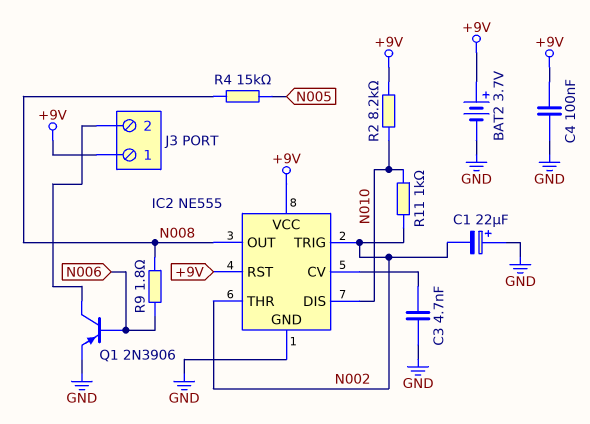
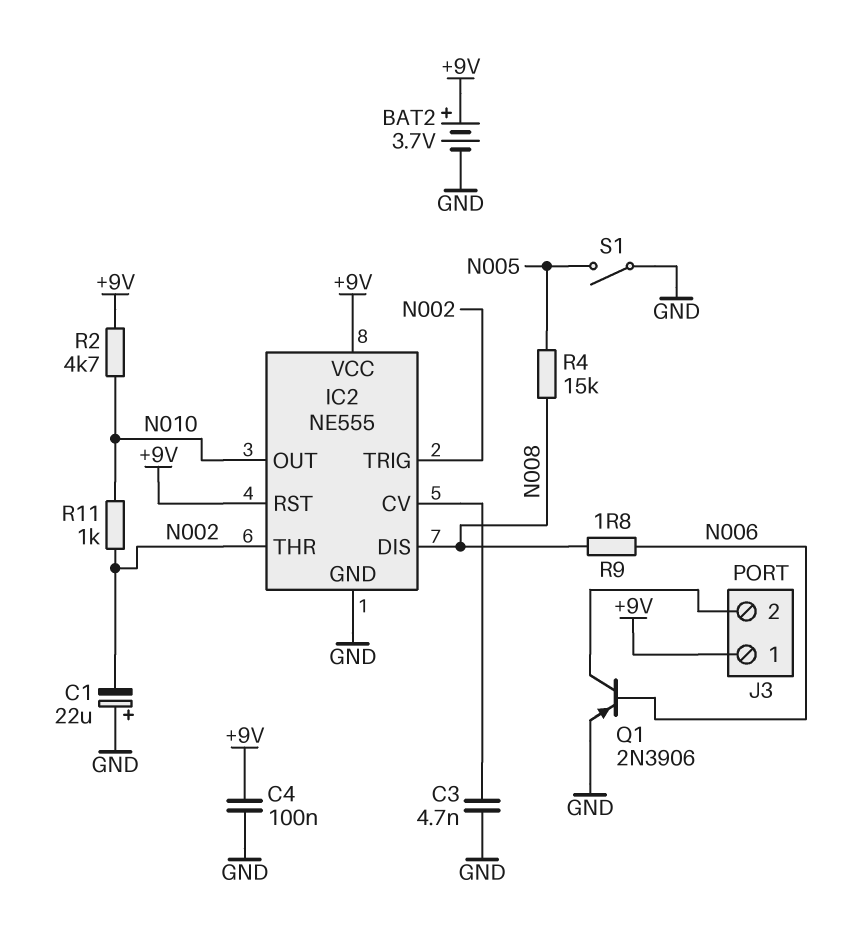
IC2 pin DIS: N010 -> N008
IC2 pin OUT: N008 -> N010
R2: 8.2k (+9V, N010) -> 4.7k (+9V, N010)
S1: none -> switch (GND, N005)

